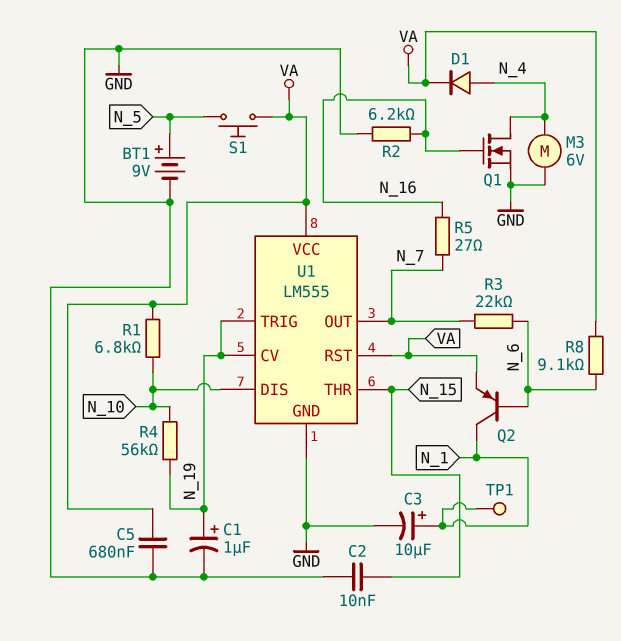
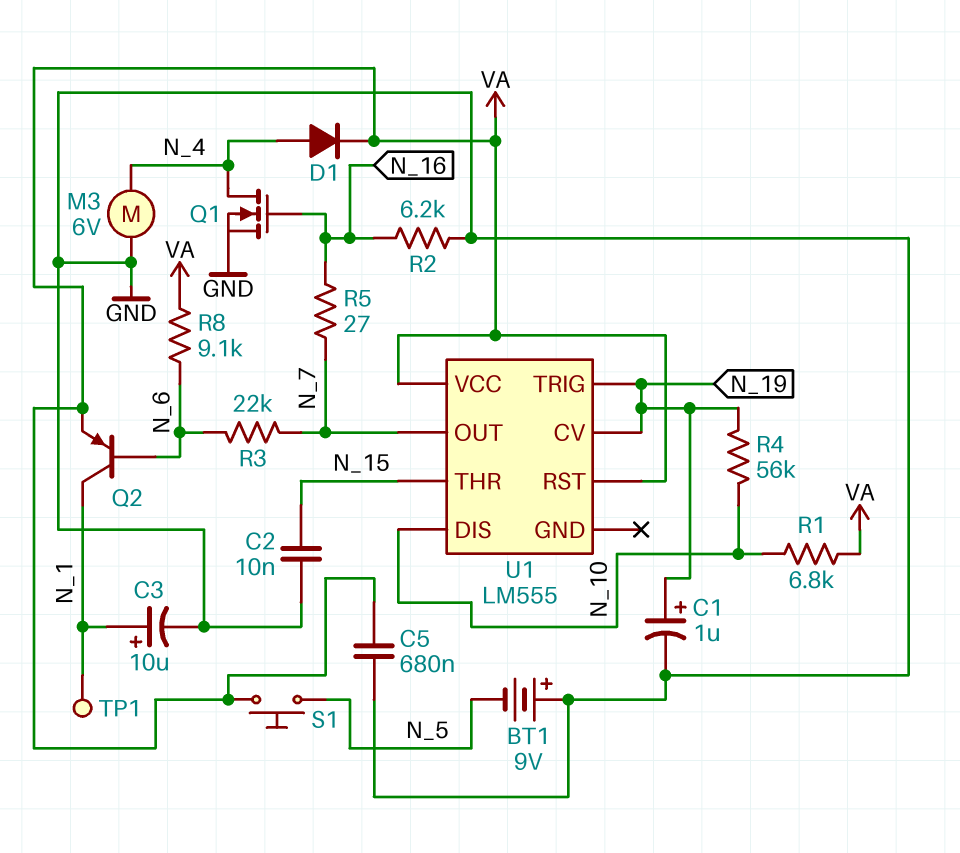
BT1: 9V (plus N_5, minus GND) -> 9V (plus GND, minus N_5)
U1 pin GND: GND -> none

